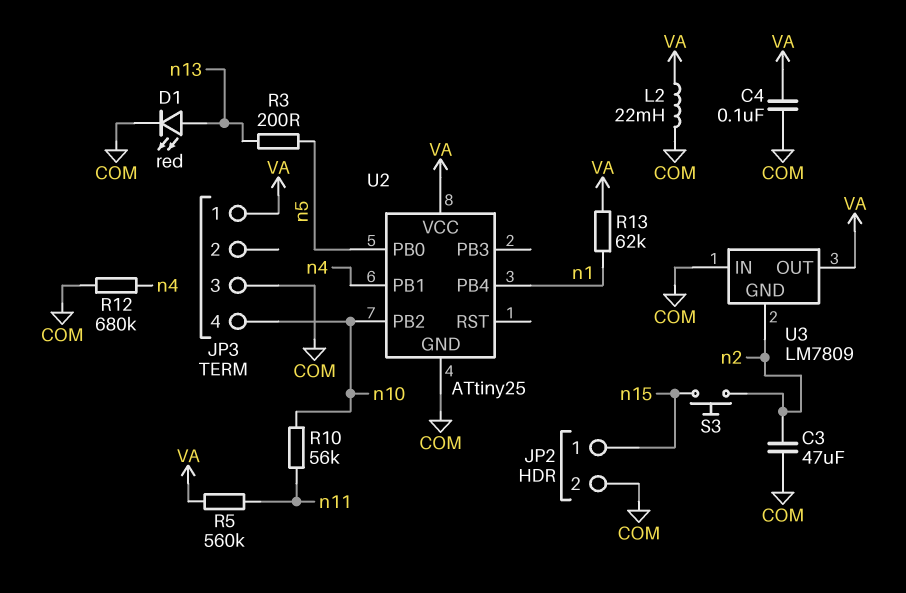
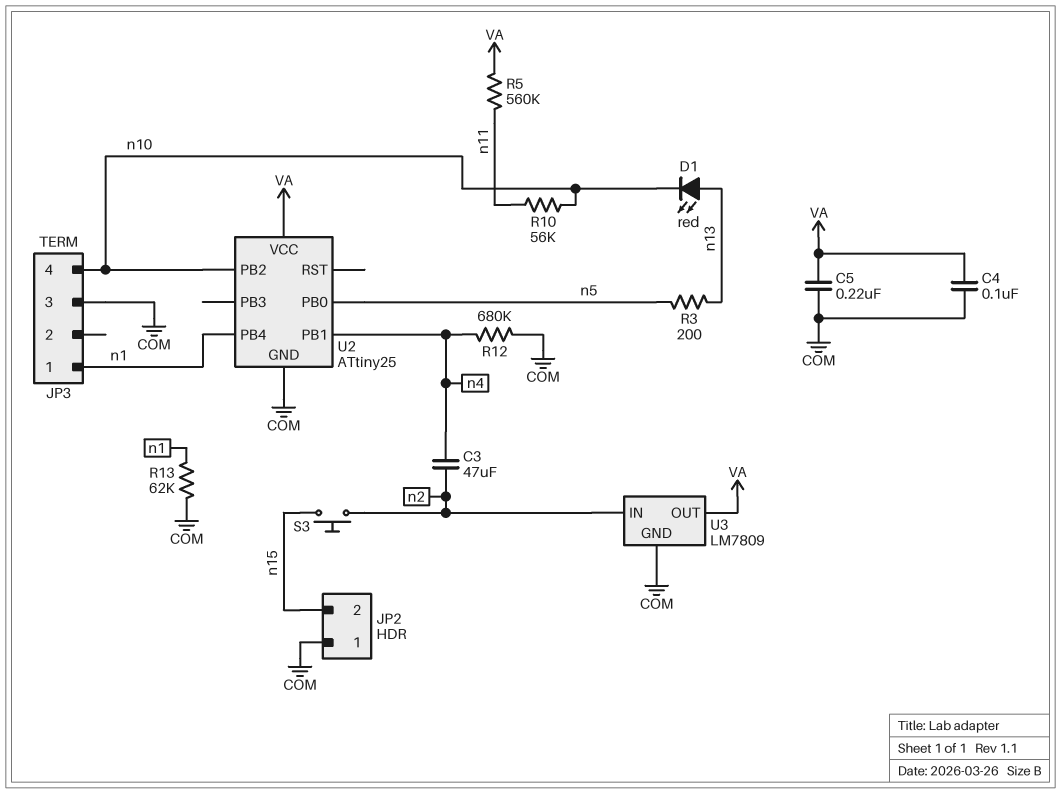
C3: 47uF (COM, n2) -> 47uF (n2, n4)
C5: none -> 220nF (COM, VA)
D1: LED red (A n13, K COM) -> LED red (A n13, K n10)
JP2 pin 1: n15 -> COM
JP2 pin 2: COM -> n15
JP3 pin 1: VA -> n1
L2: 22mH (COM, VA) -> none
R13: 62k (VA, n1) -> 62k (COM, n1)
U3 pin GND: n2 -> COM
U3 pin IN: COM -> n2

